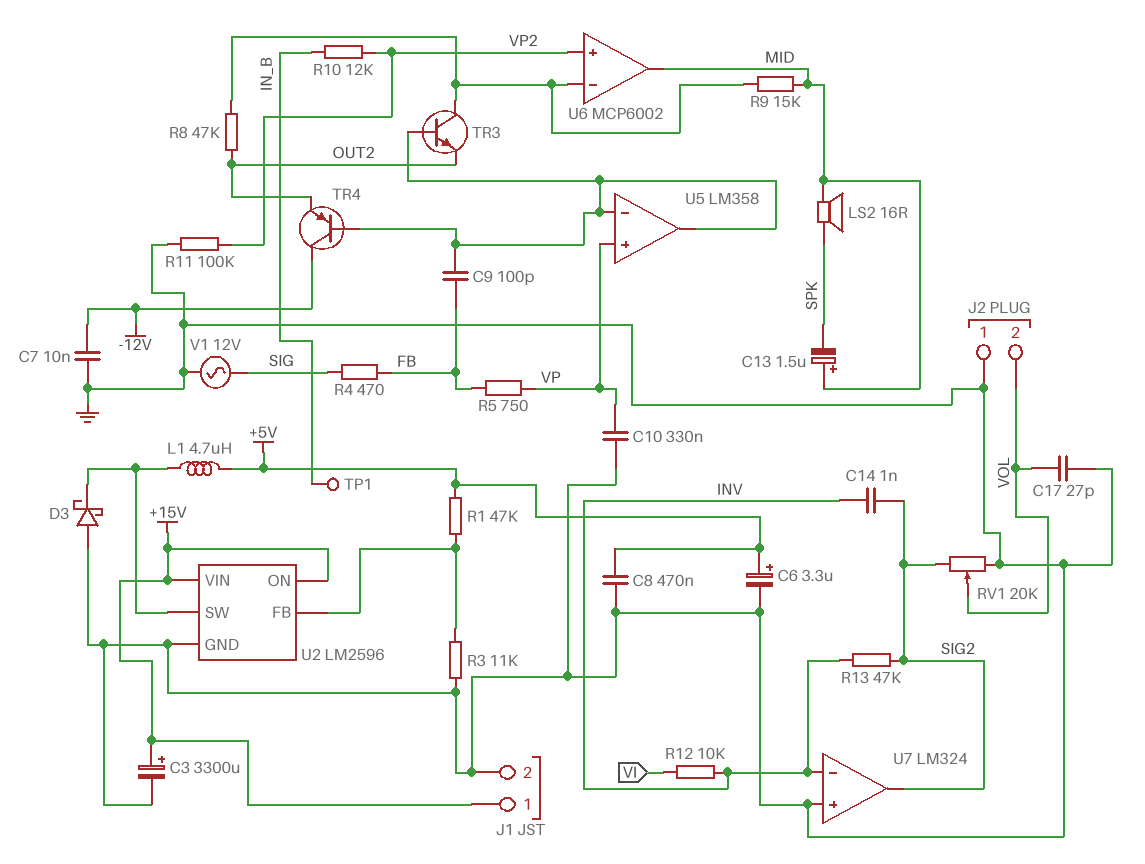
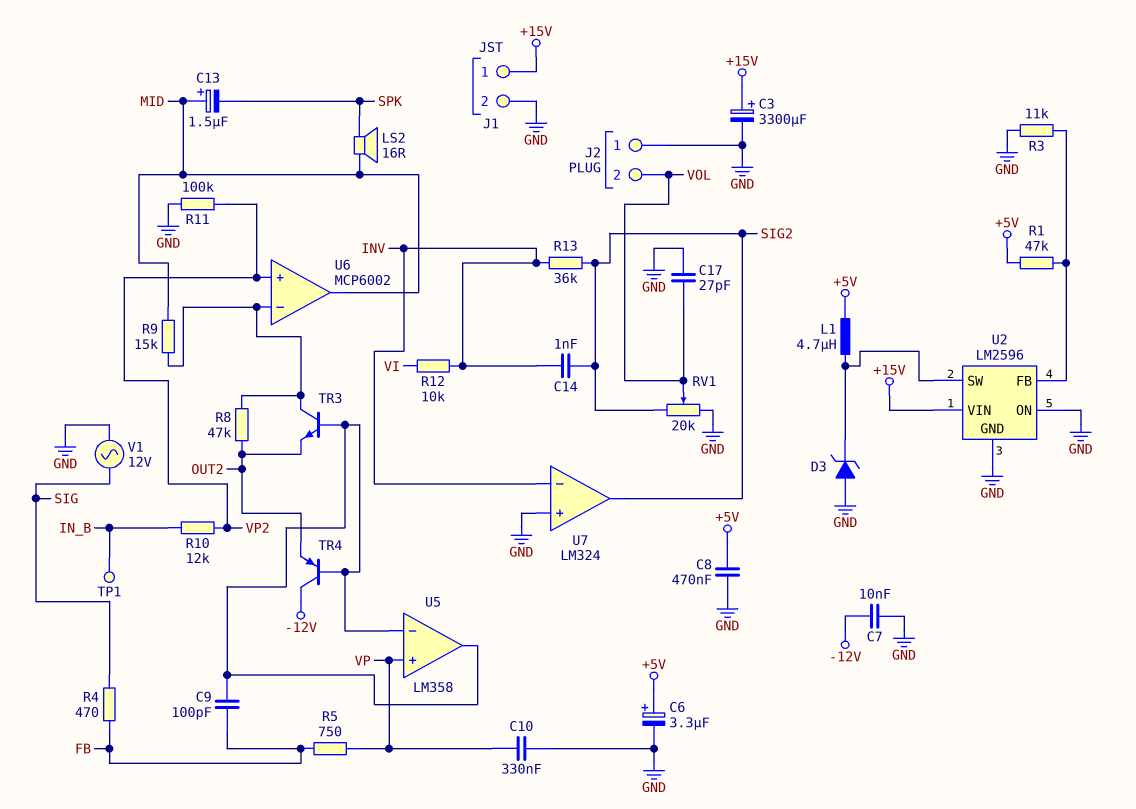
D3: schottky (A GND, K U2/SW) -> zener (A GND, K U2/SW)
R13: 47k (INV, SIG2) -> 36k (INV, SIG2)
U2 pin ON: +15V -> GND

